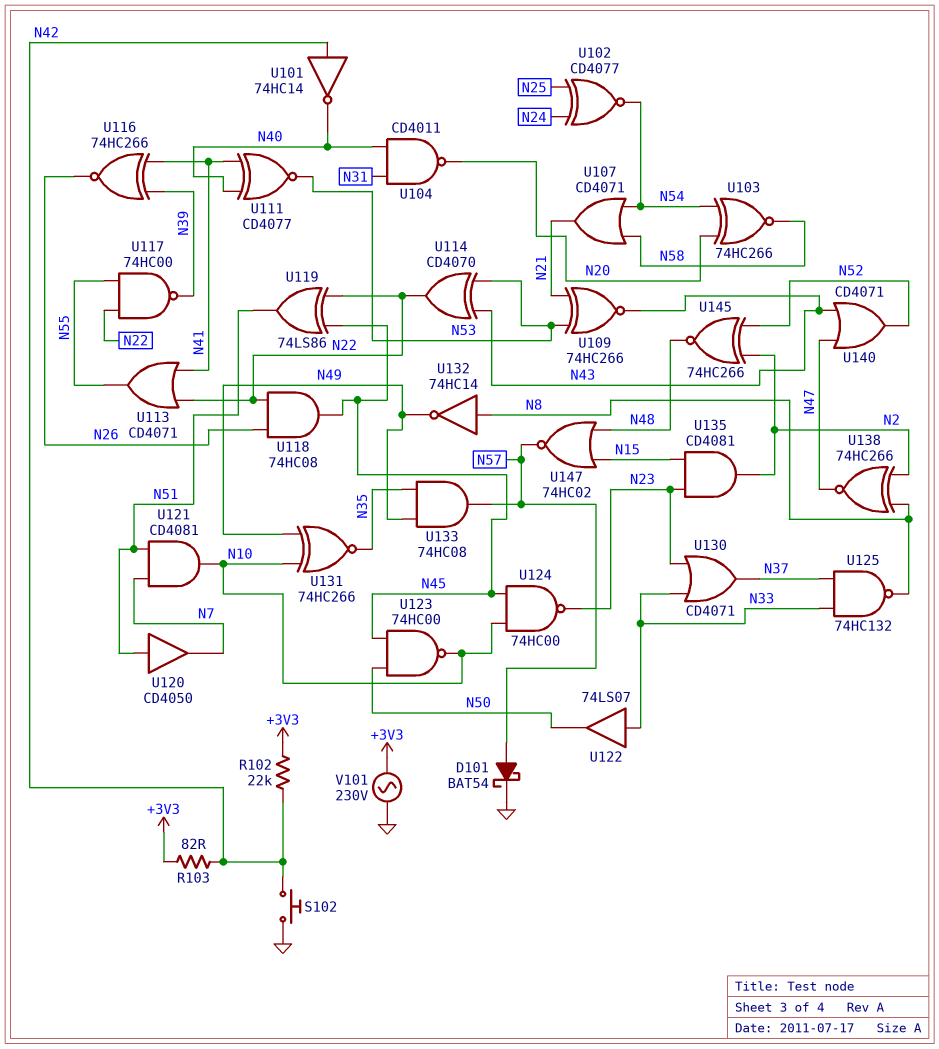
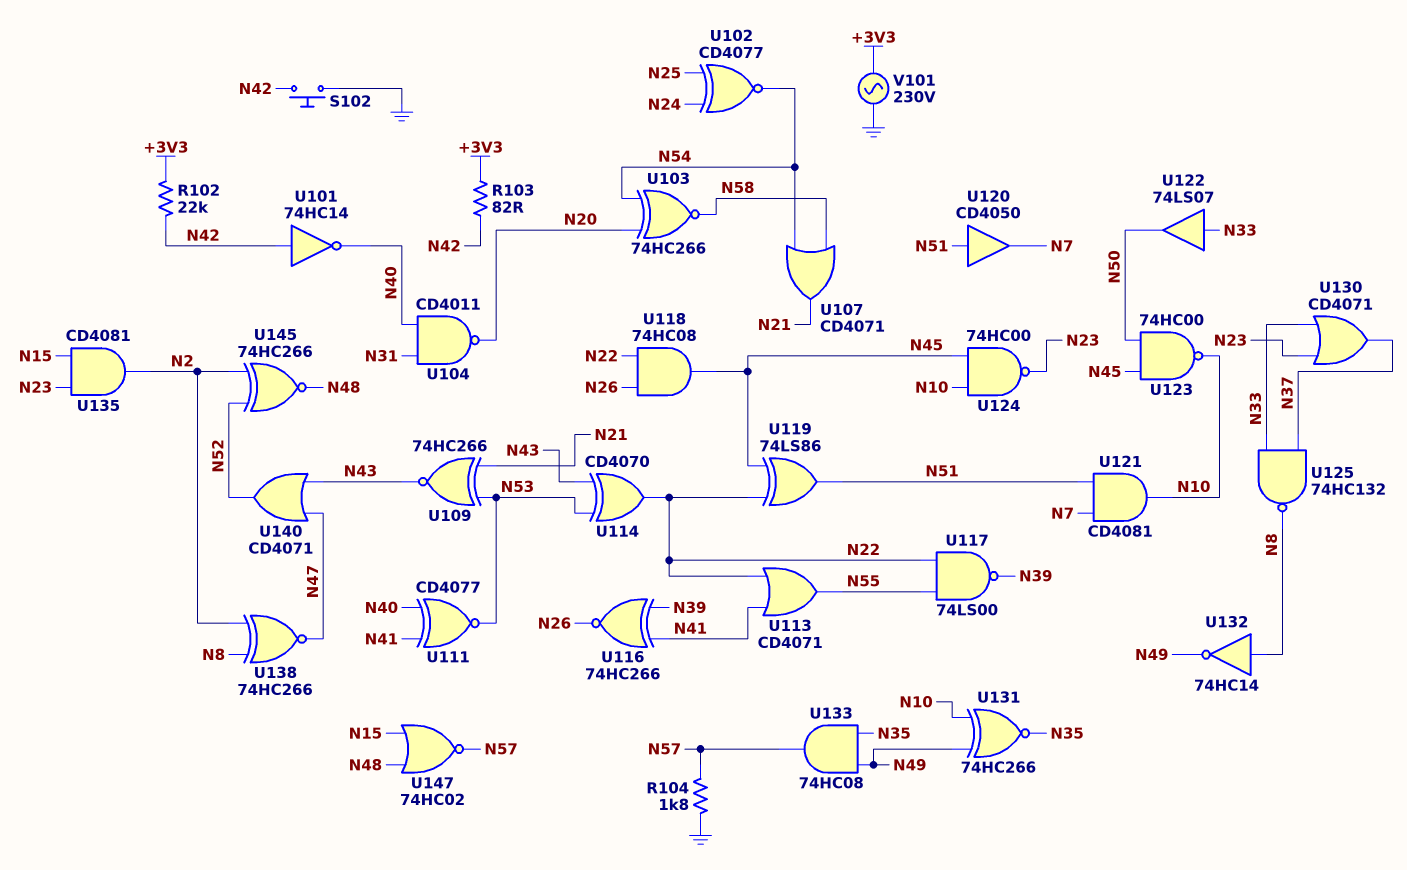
D101: schottky BAT54 (A N57, K GND) -> none
R104: none -> 1.8k (GND, N57)
U117: NAND 74HC00 (in N22, in N55, out N39) -> NAND 74LS00 (in N22, in N55, out N39)

